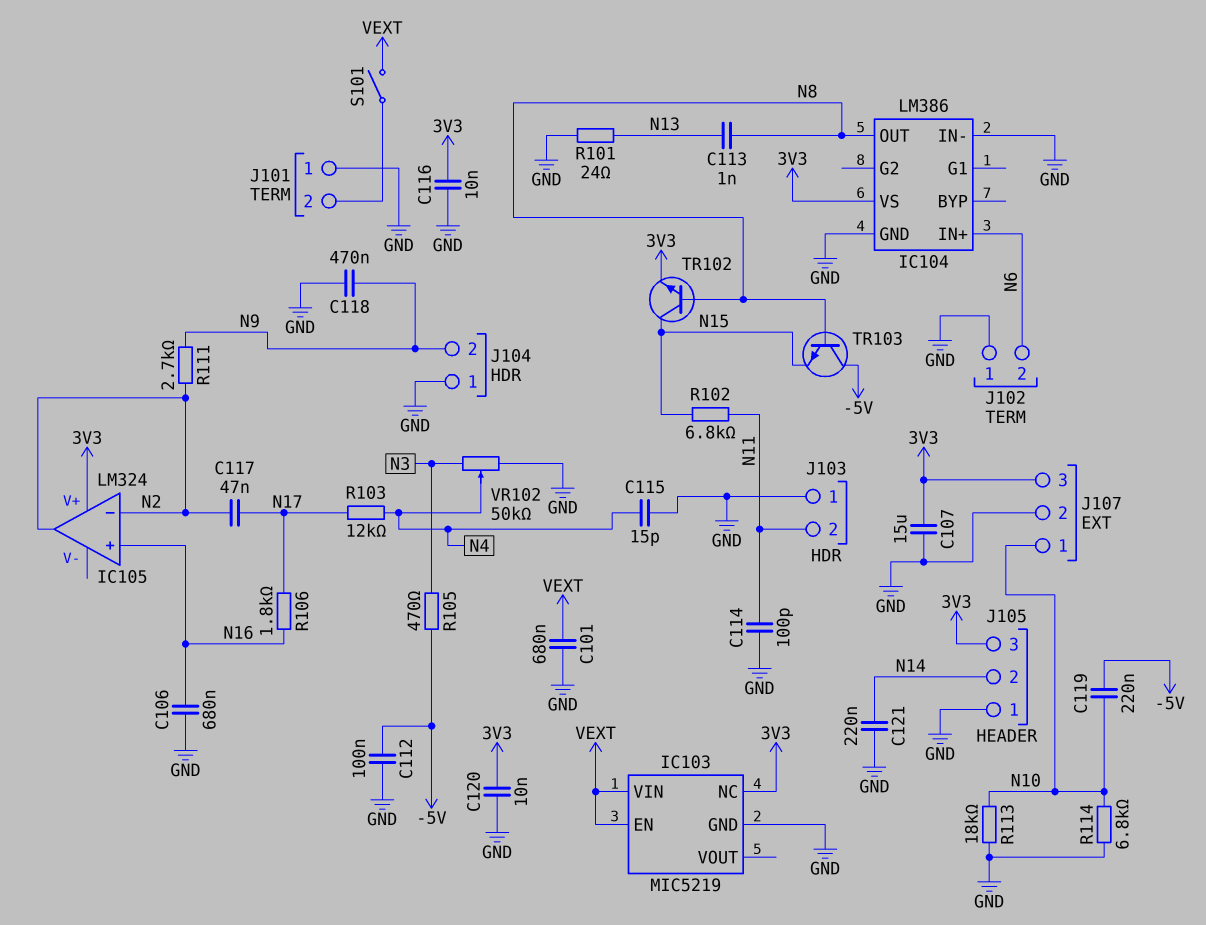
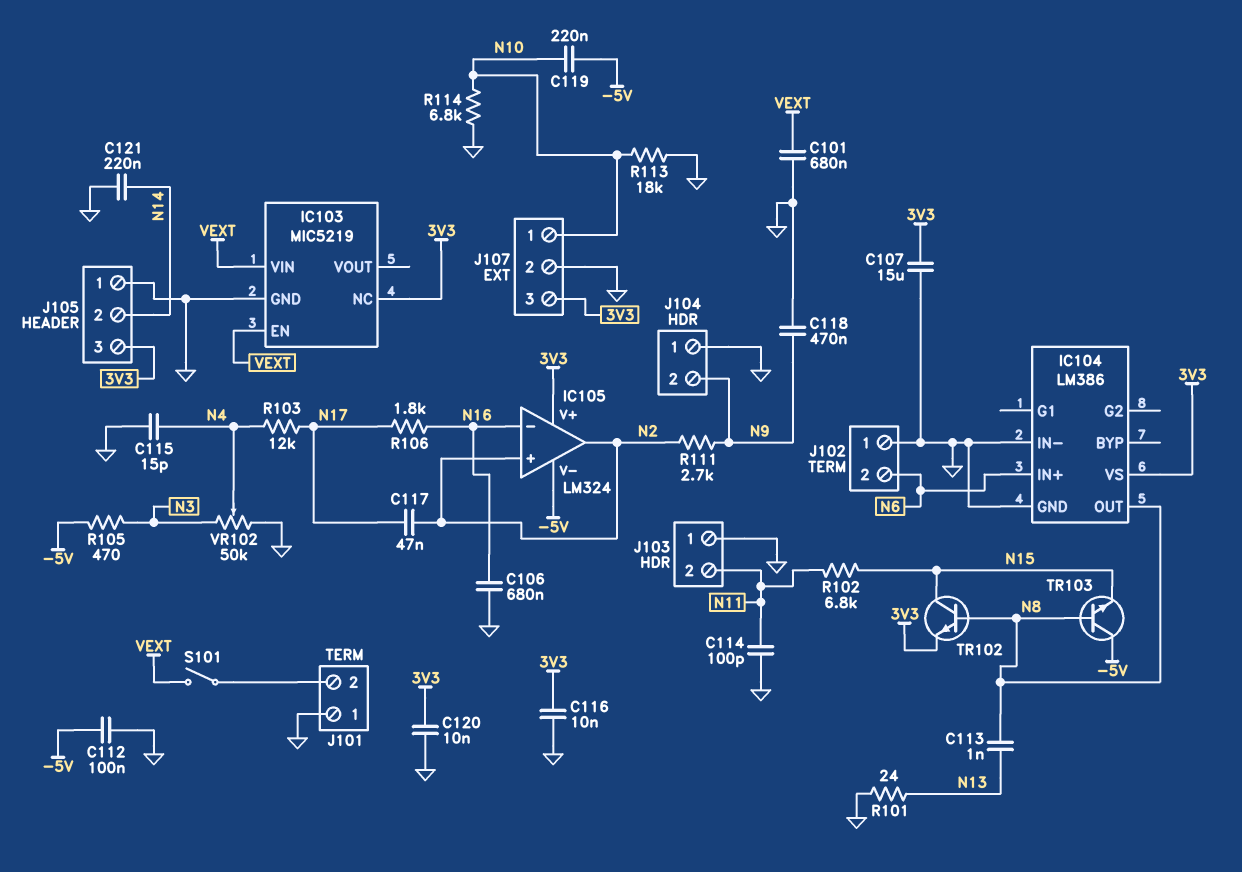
IC105 pin V-: none -> -5V
IC105 pin in+: N16 -> N2
IC105 pin in-: N2 -> N16

